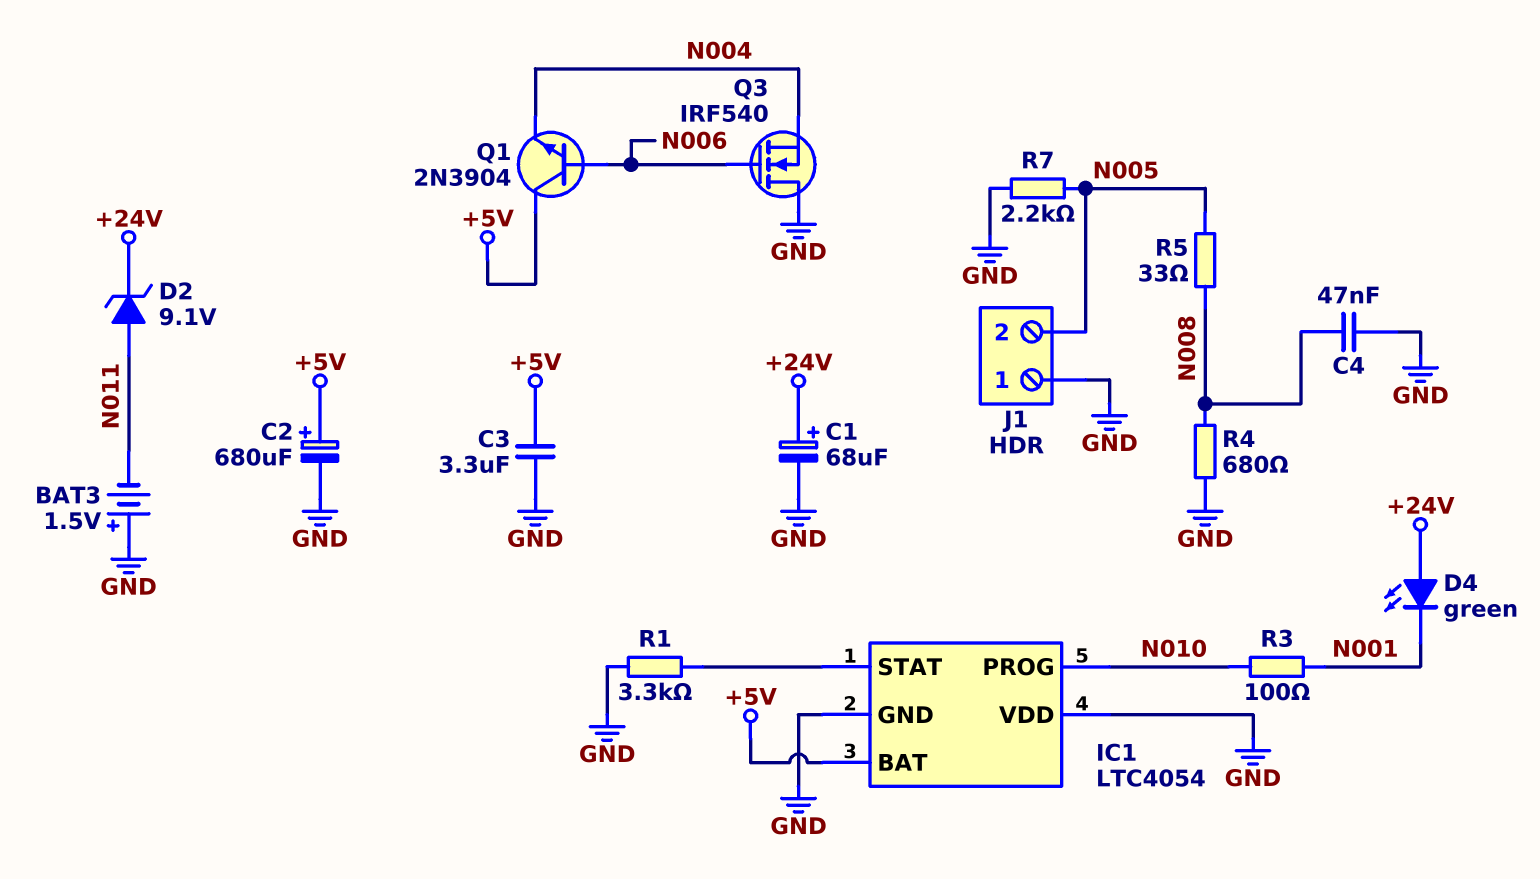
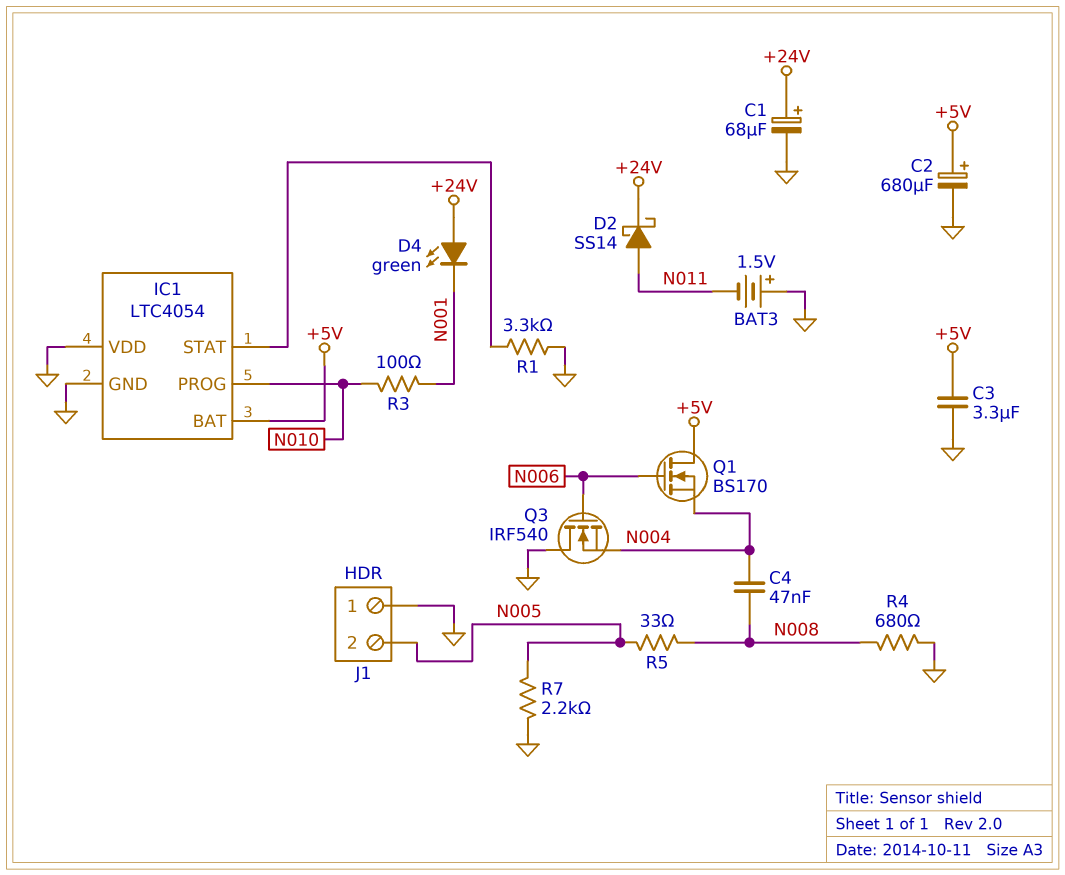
C4: 47nF (GND, N008) -> 47nF (N004, N008)
D2: zener 9.1V (A N011, K +24V) -> schottky SS14 (A N011, K +24V)
Q1: NPN 2N3904 (B N006, C +5V, E N004) -> NMOS BS170 (G N006, D +5V, S N004)

